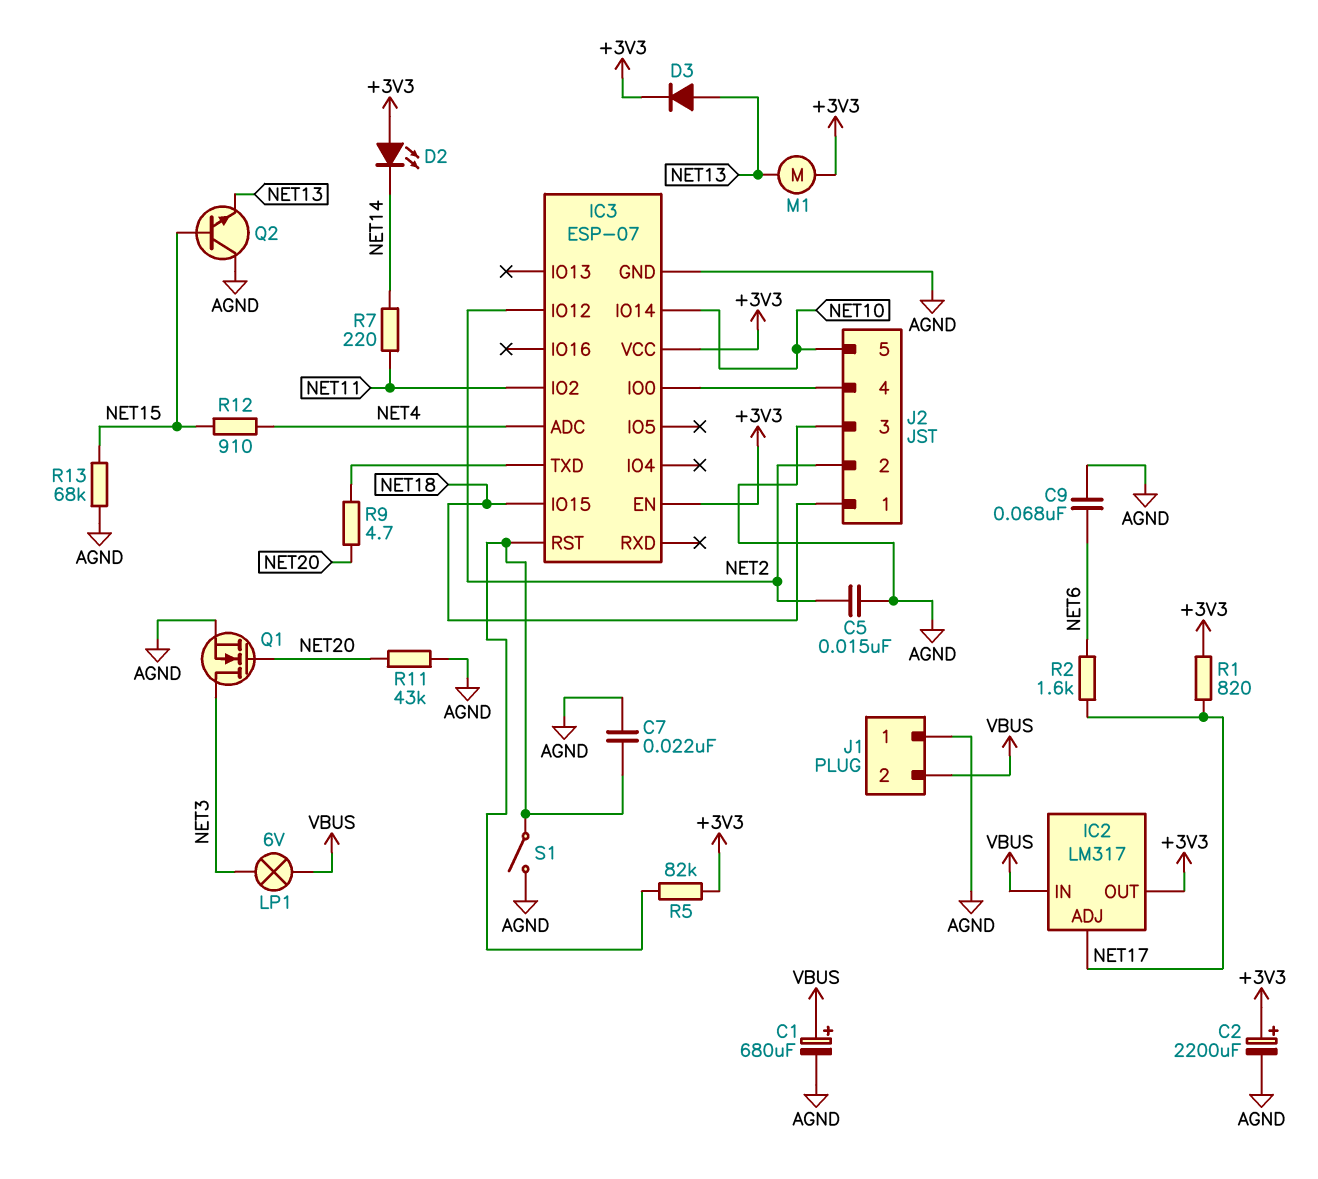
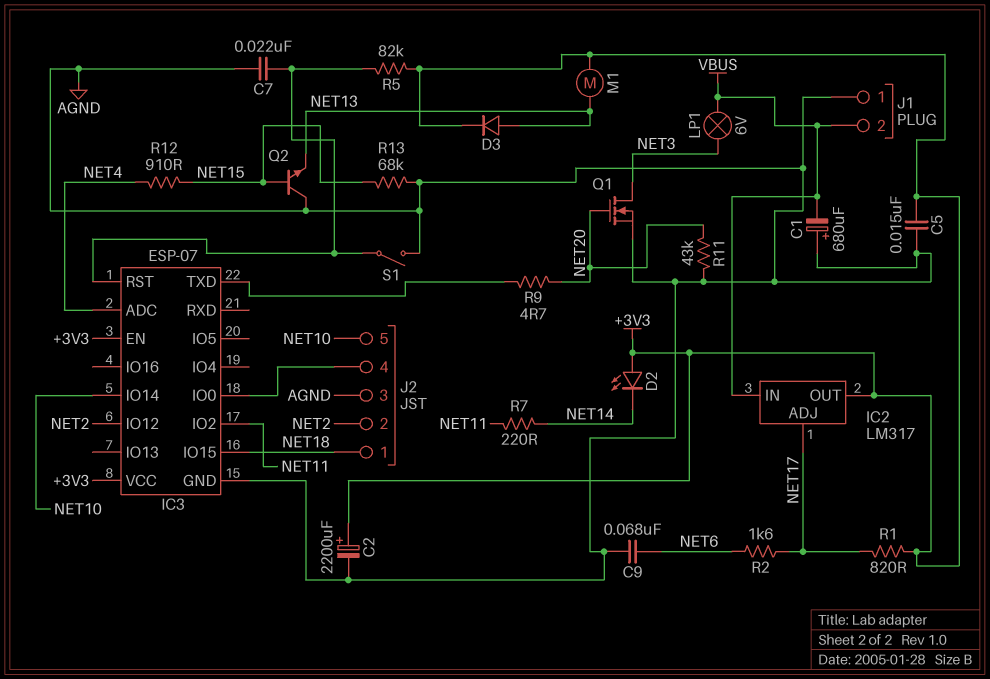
C1: 680uF (plus VBUS, minus AGND) -> 680uF (plus AGND, minus VBUS)
C5: 15nF (AGND, NET2) -> 15nF (+3V3, AGND)

